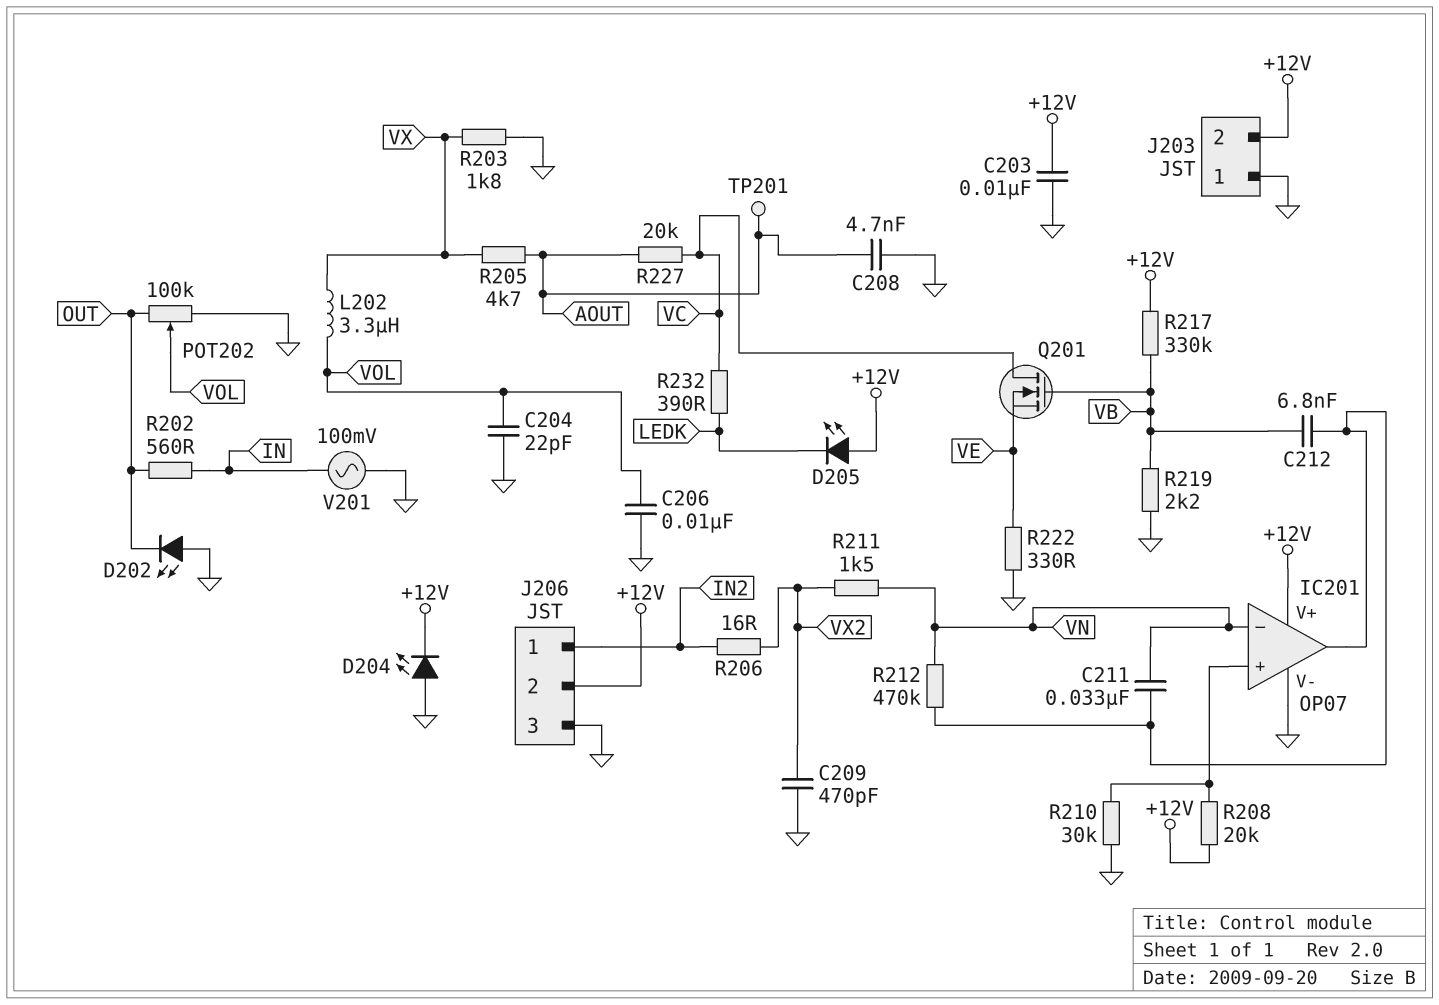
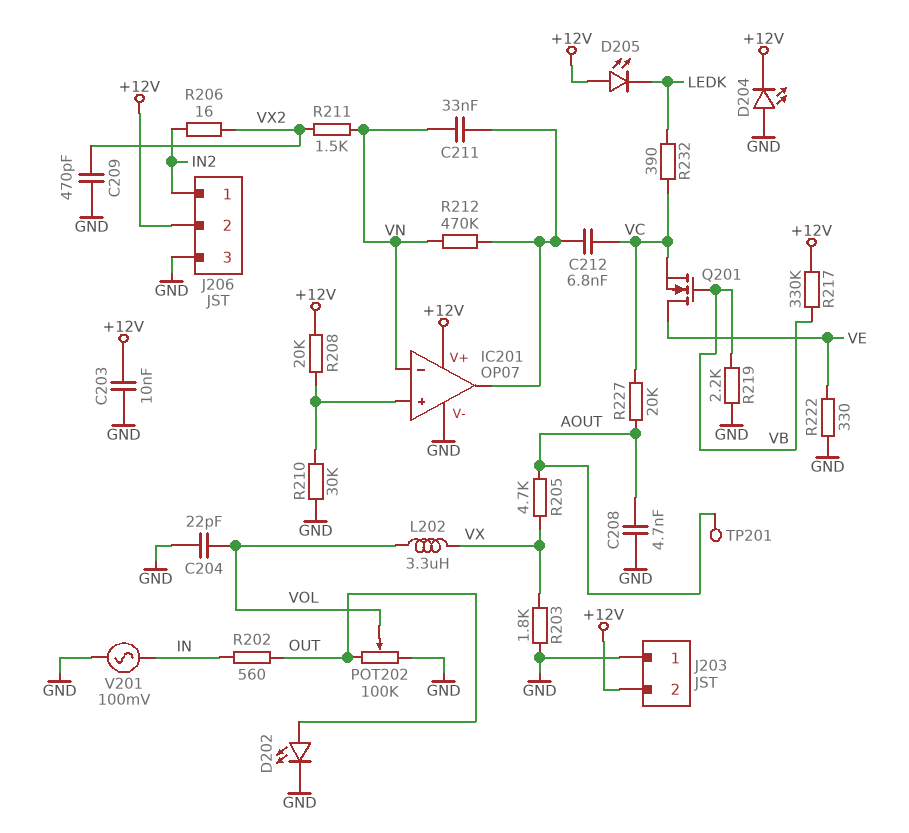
C206: 10nF (GND, VOL) -> none
C212: 6.8nF (IC201/out, VB) -> 6.8nF (IC201/out, VC)
D202: LED (A GND, K OUT) -> LED (A OUT, K GND)
Q201: NMOS (G VB, D VC, S VE) -> NMOS (G VB, D VE, S VC)

